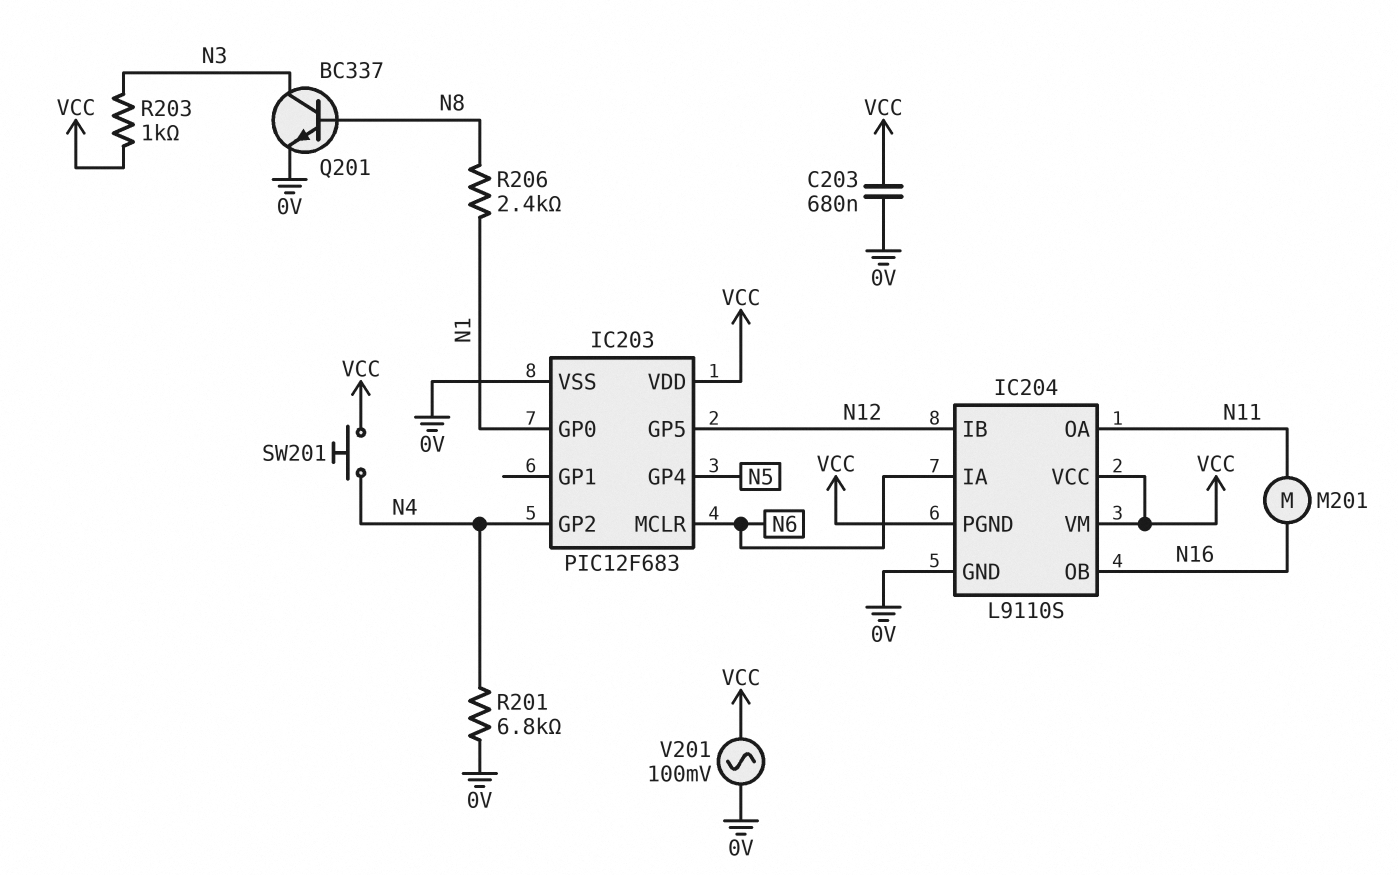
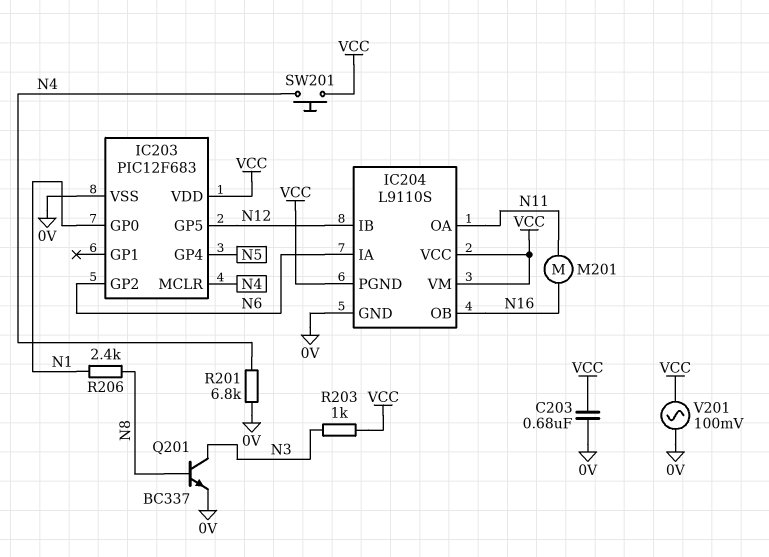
IC203 pin GP2: N4 -> N6
IC203 pin MCLR: N6 -> N4

